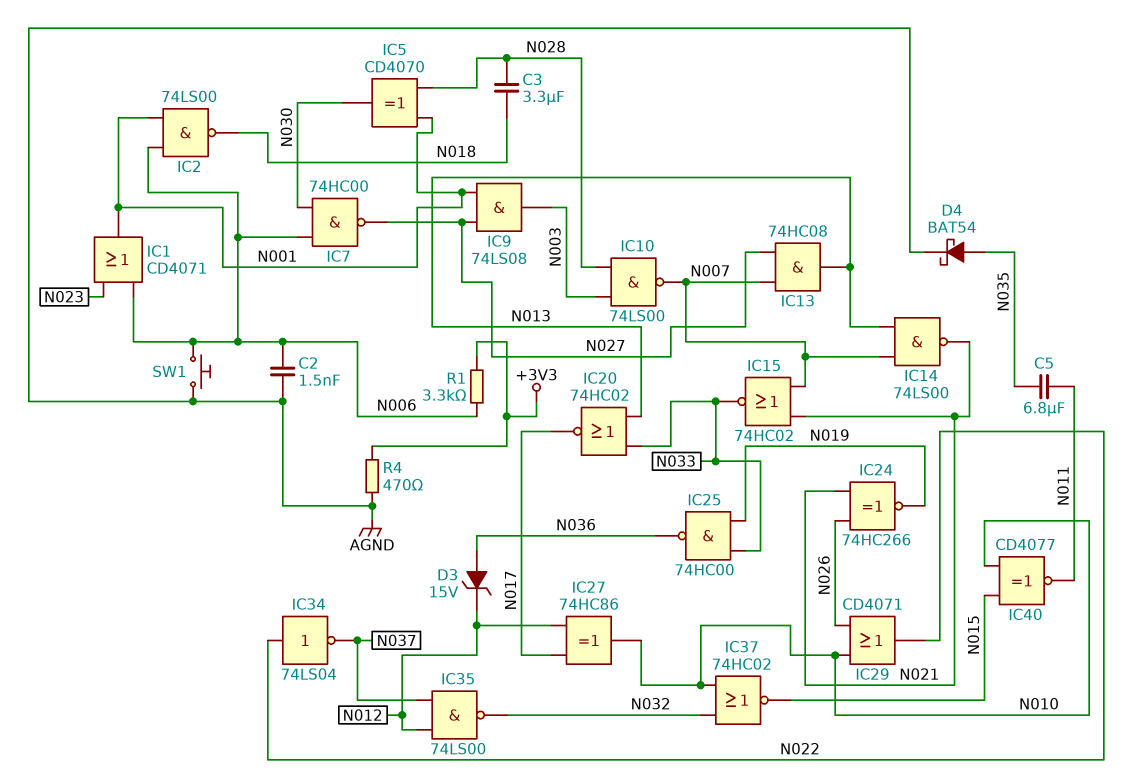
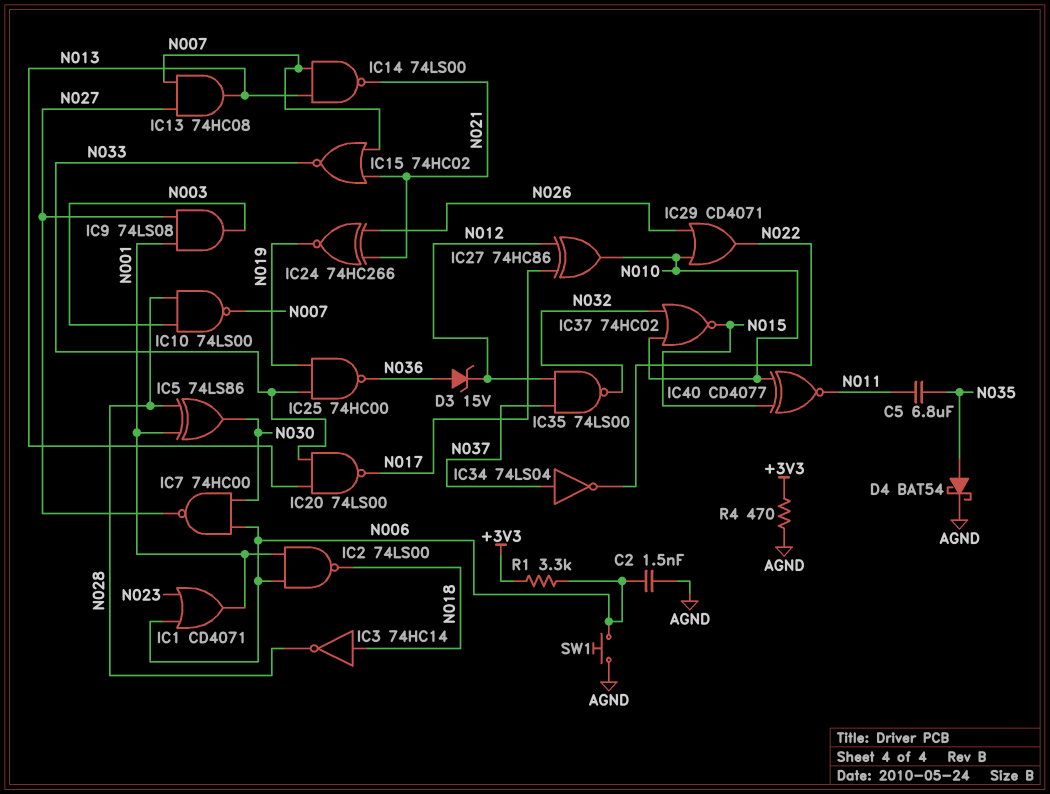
C3: 3.3uF (N018, N028) -> none
IC3: none -> NOT 74HC14 (in N018, out N028)
IC5: XOR CD4070 (in N001, in N028, out N030) -> XOR 74LS86 (in N001, in N028, out N030)
IC20: NOR 74HC02 (in N013, in N033, out N017) -> NAND 74LS00 (in N013, in N033, out N017)
IC34: NOT 74LS04 (in N022, out N037) -> NOT 74LS04 (in N037, out N022)

